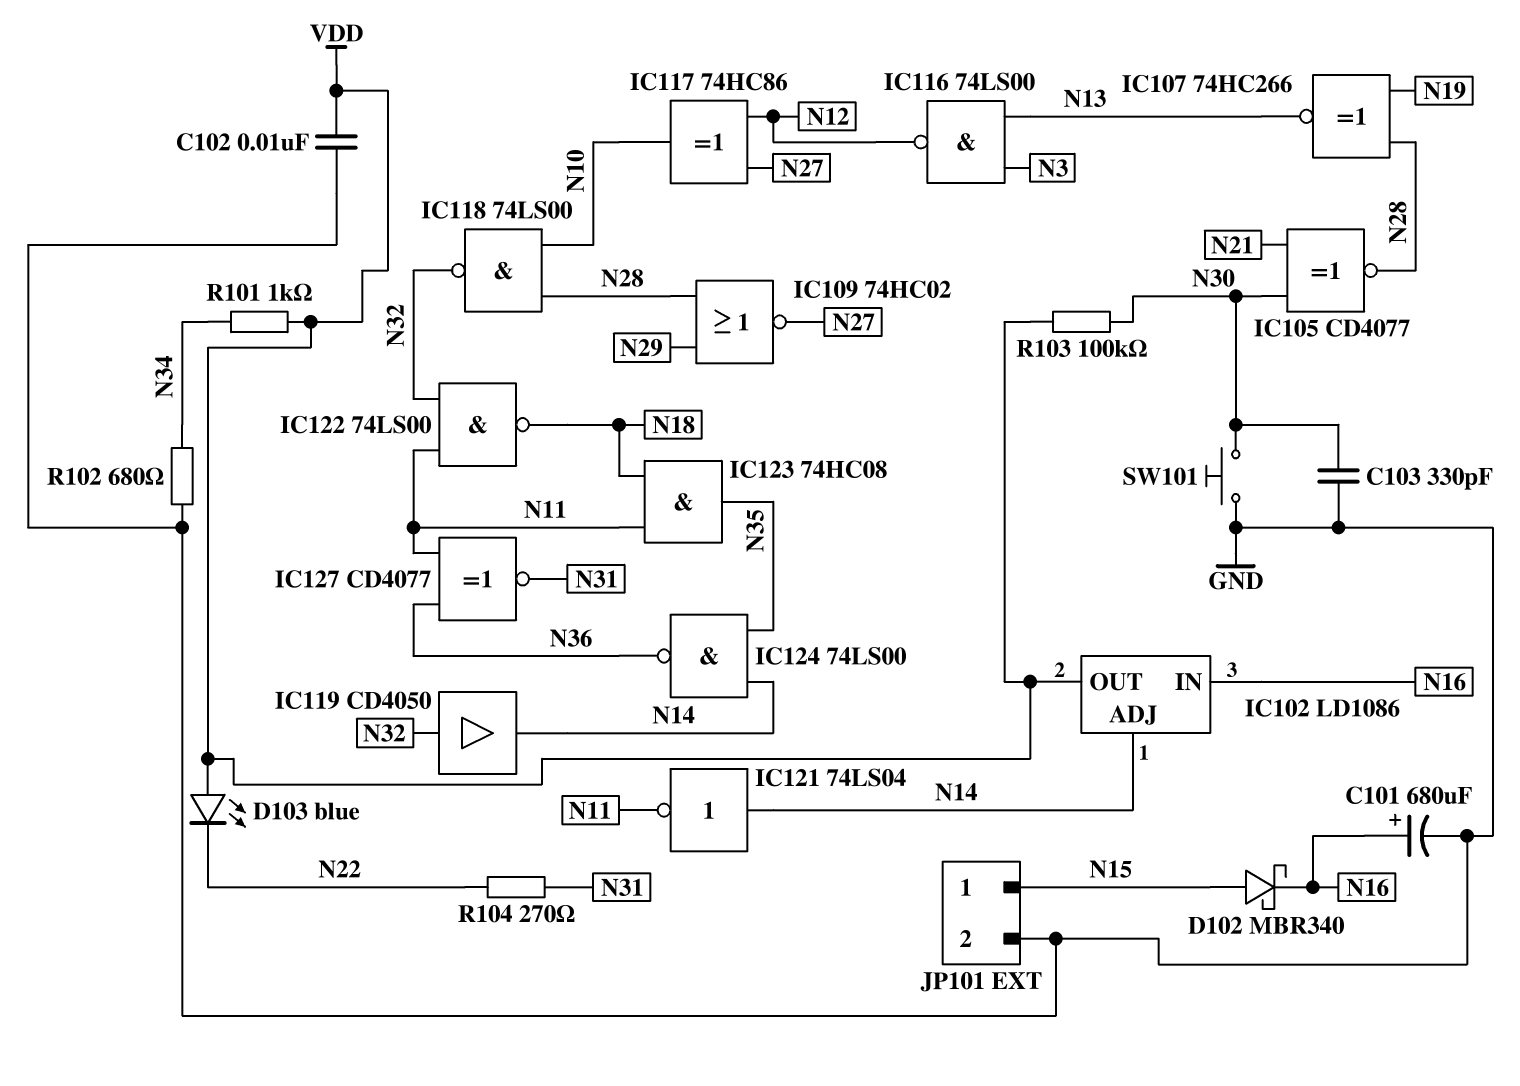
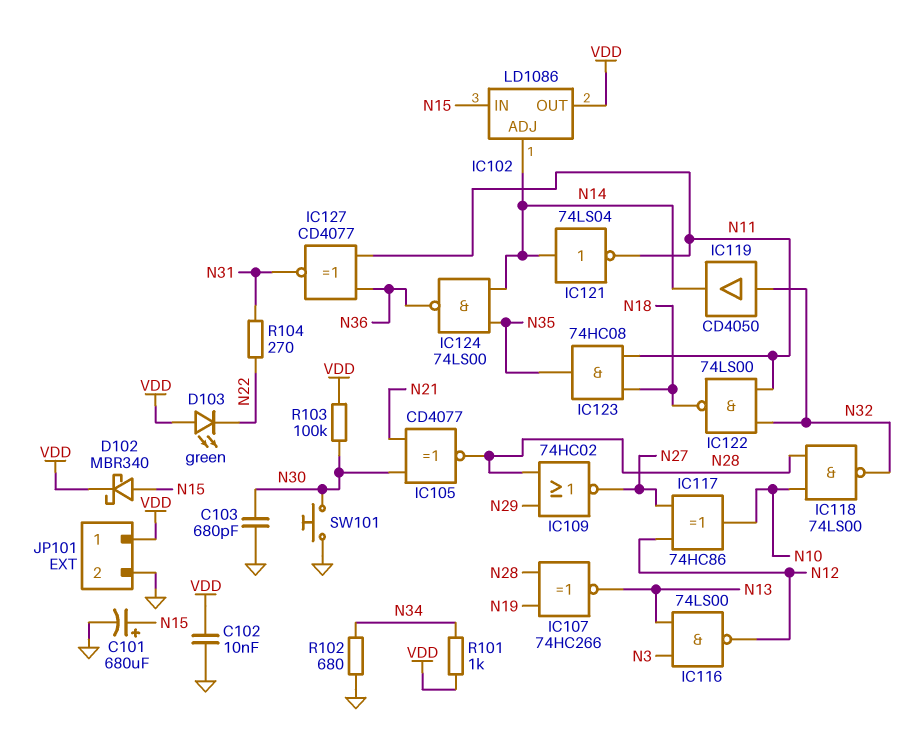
C101: 680uF (plus N16, minus GND) -> 680uF (plus N15, minus GND)
C103: 330pF (GND, N30) -> 680pF (GND, N30)
D102: schottky MBR340 (A N15, K N16) -> schottky MBR340 (A N15, K VDD)
D103: LED blue (A VDD, K N22) -> LED green (A VDD, K N22)
IC102 pin IN: N16 -> N15
JP101 pin 1: N15 -> VDD

